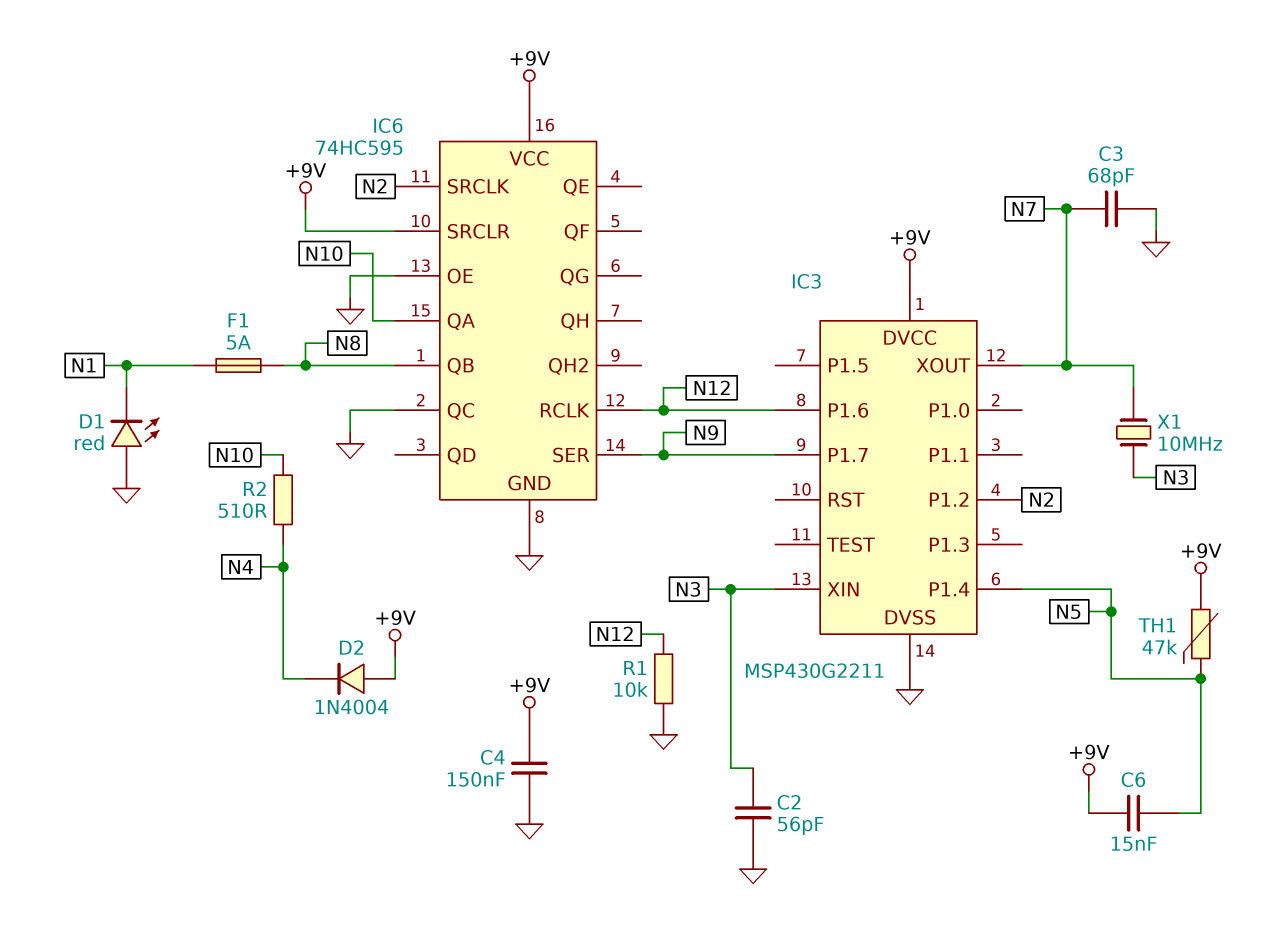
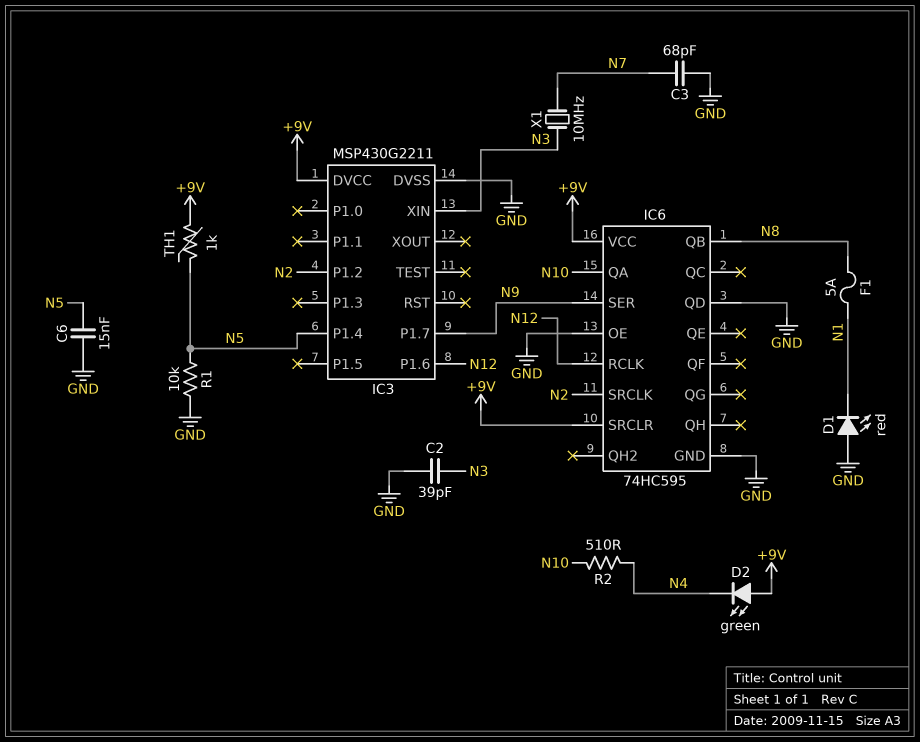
C2: 56pF (GND, N3) -> 39pF (GND, N3)
C4: 150nF (+9V, GND) -> none
C6: 15nF (+9V, N5) -> 15nF (GND, N5)
D2: diode 1N4004 (A +9V, K N4) -> LED green (A +9V, K N4)
IC3 pin XOUT: N7 -> none
IC6 pin QC: GND -> none
IC6 pin QD: none -> GND
R1: 10k (GND, N12) -> 10k (GND, N5)
TH1: 47k (+9V, N5) -> 1k (+9V, N5)

